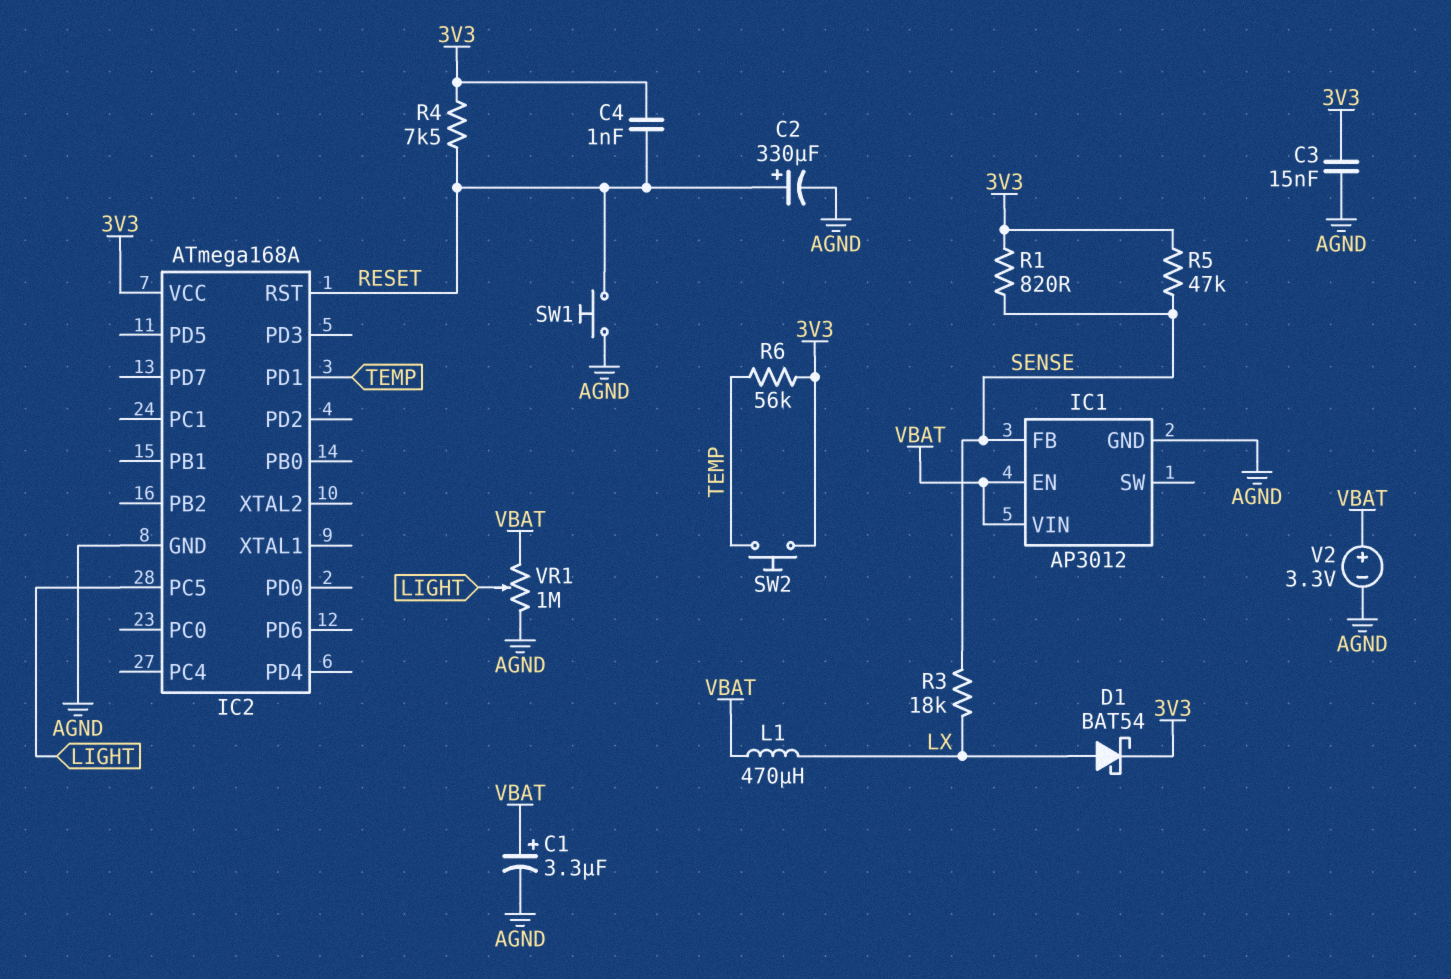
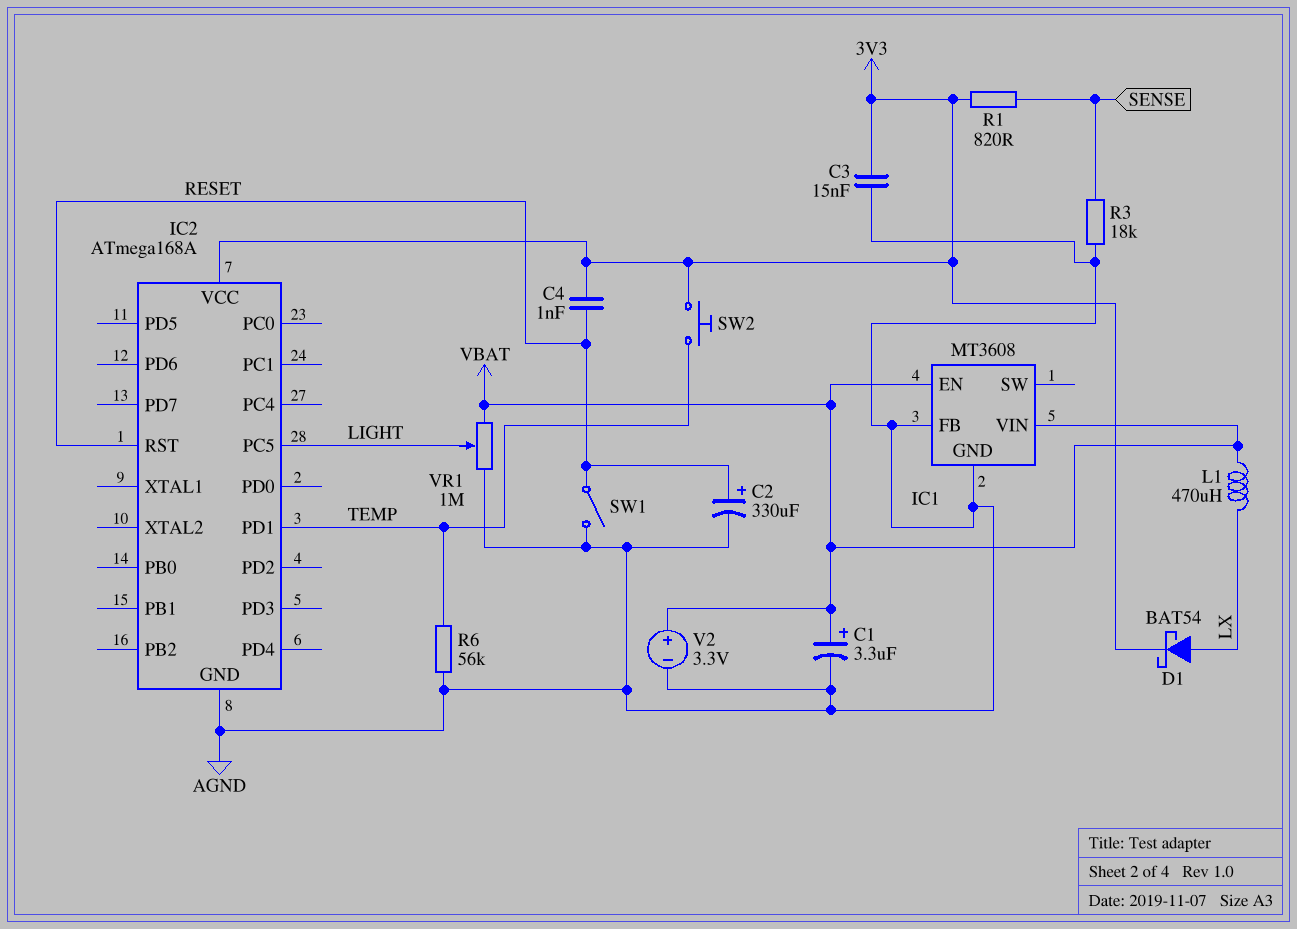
IC1: AP3012 -> MT3608
IC1 pin FB: SENSE -> AGND
R3: 18k (LX, SENSE) -> 18k (AGND, SENSE)
R4: 7.5k (3V3, RESET) -> none
R5: 47k (3V3, SENSE) -> none
R6: 56k (3V3, TEMP) -> 56k (AGND, TEMP)
SW1: button (AGND, RESET) -> switch (AGND, RESET)

